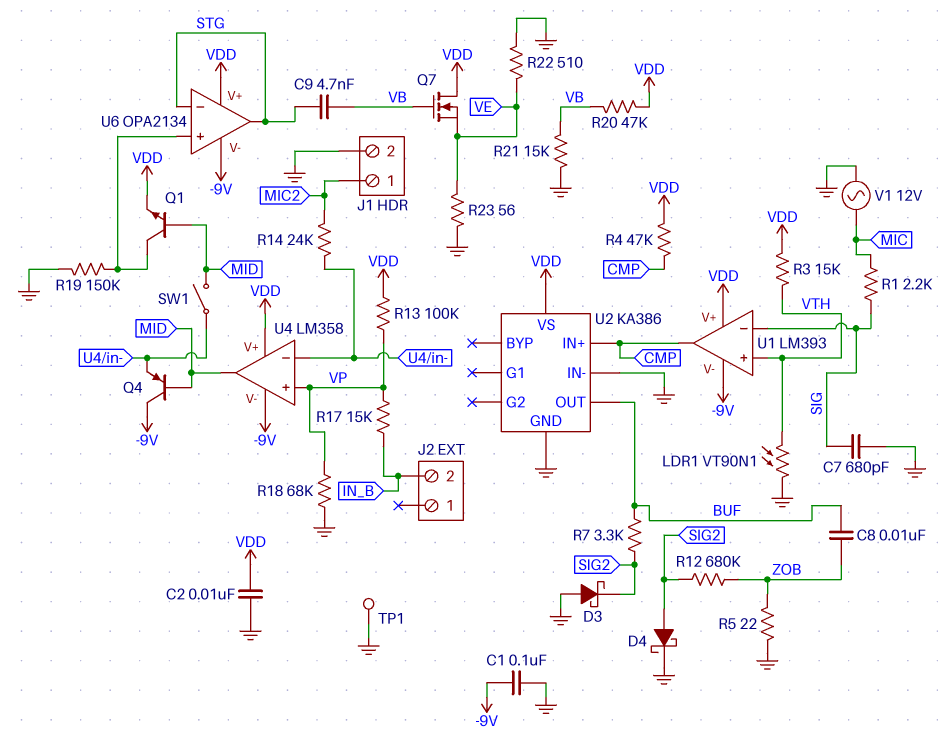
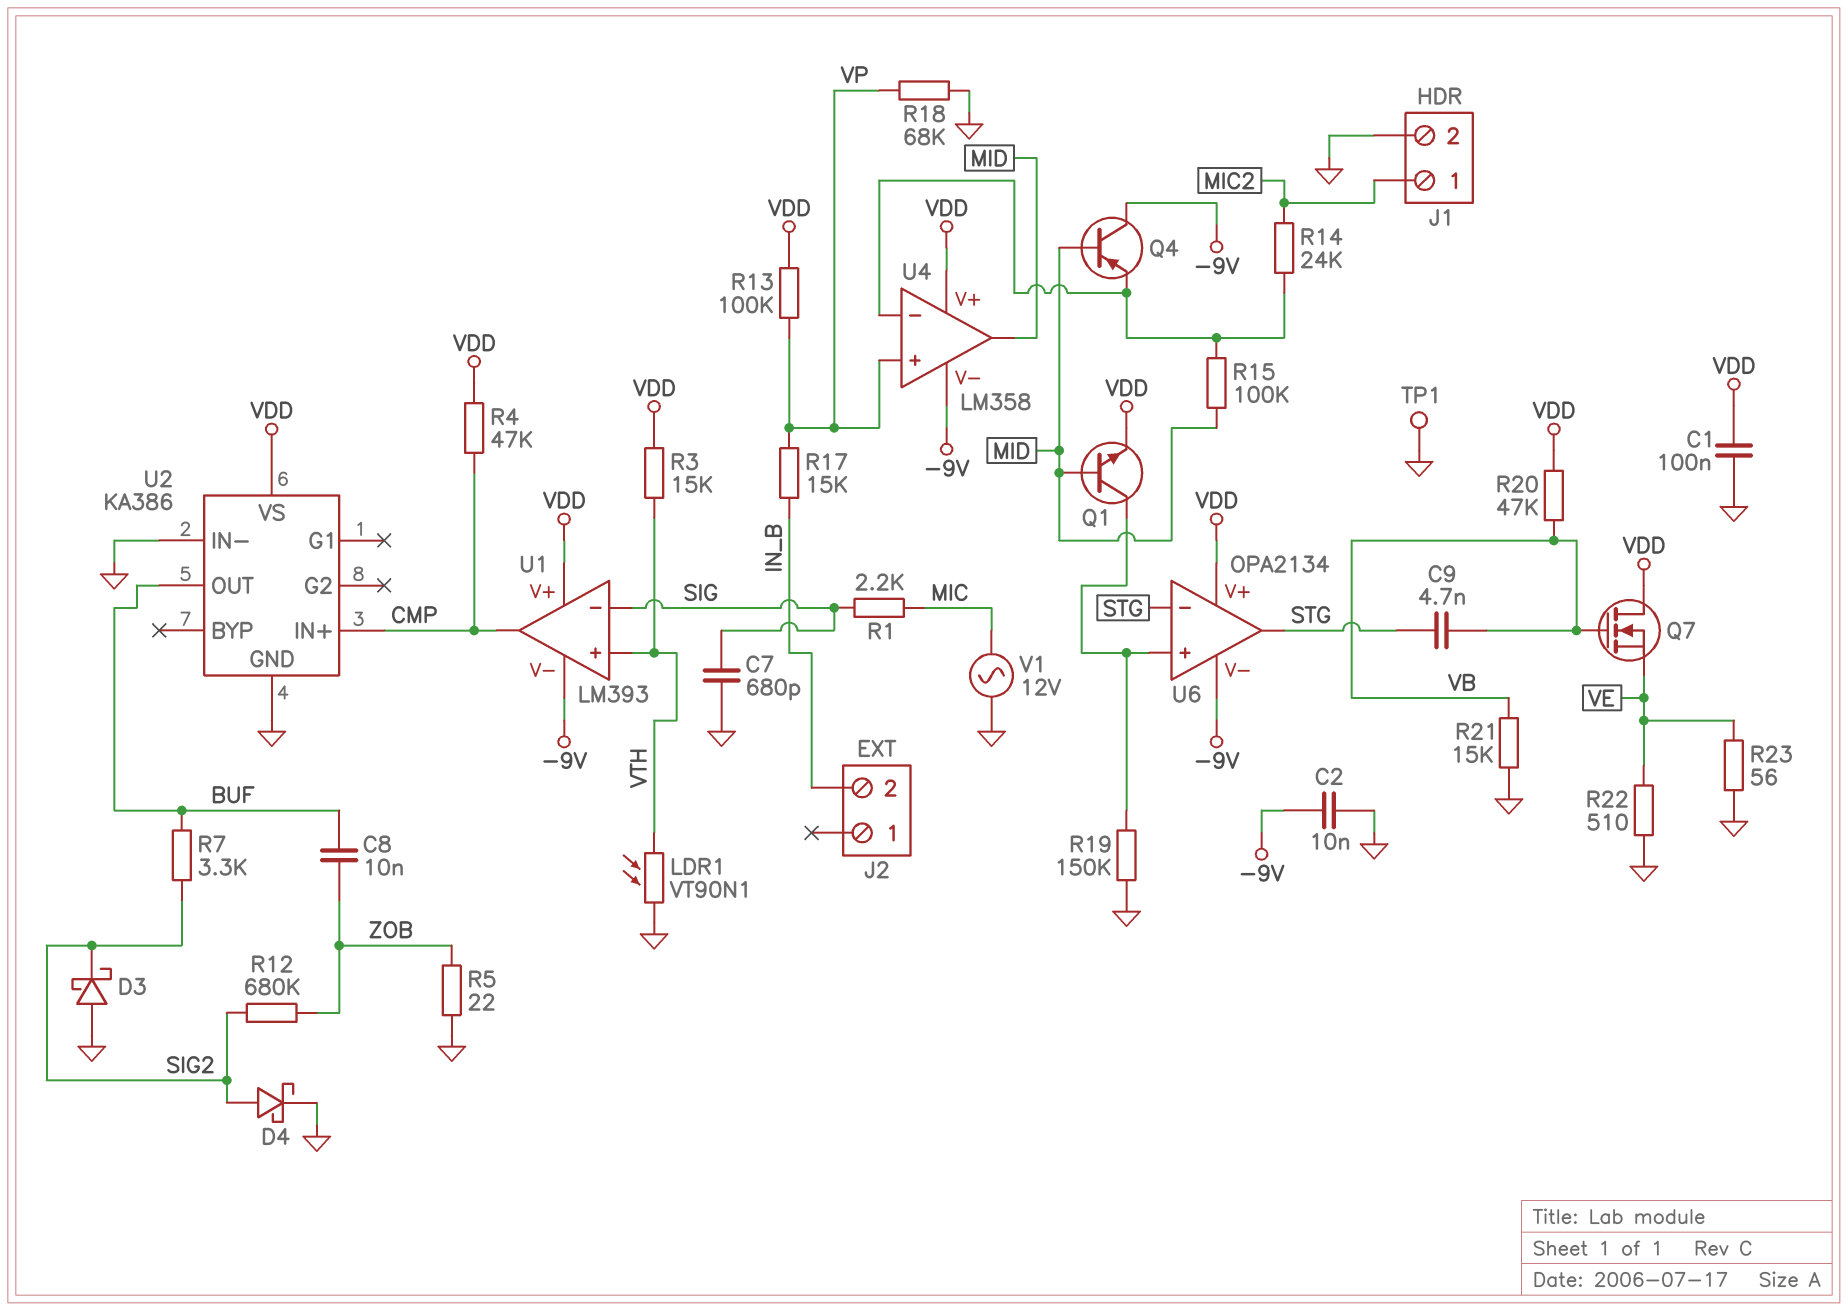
C1: 100nF (-9V, GND) -> 100nF (GND, VDD)
C2: 10nF (GND, VDD) -> 10nF (-9V, GND)
R15: none -> 100k (MID, U4/in-)
SW1: switch (MID, U4/in-) -> none

